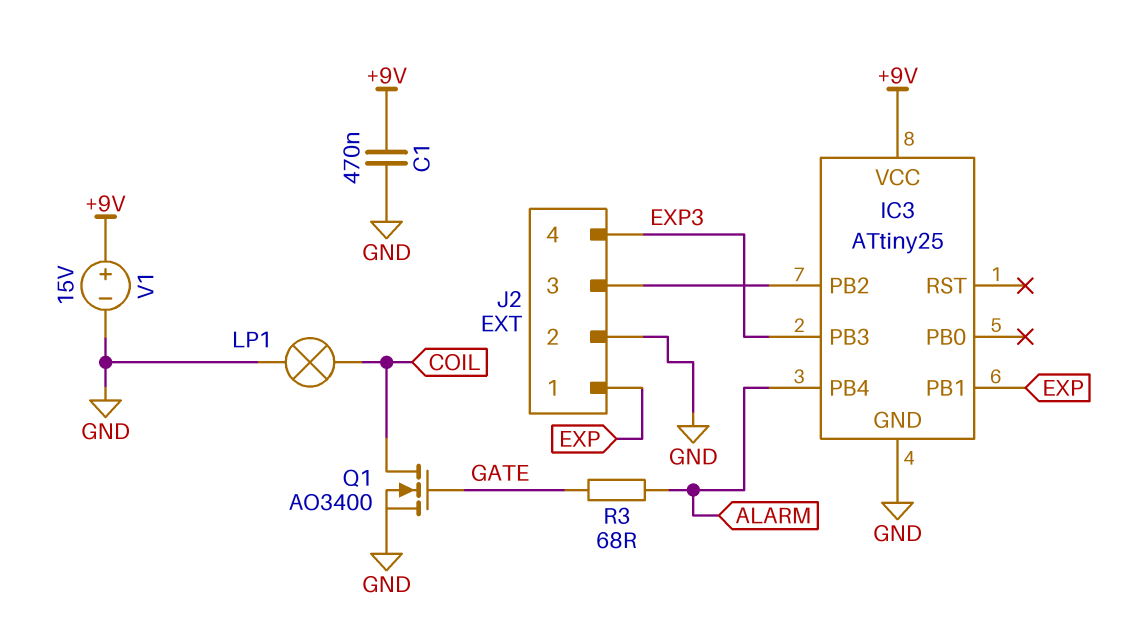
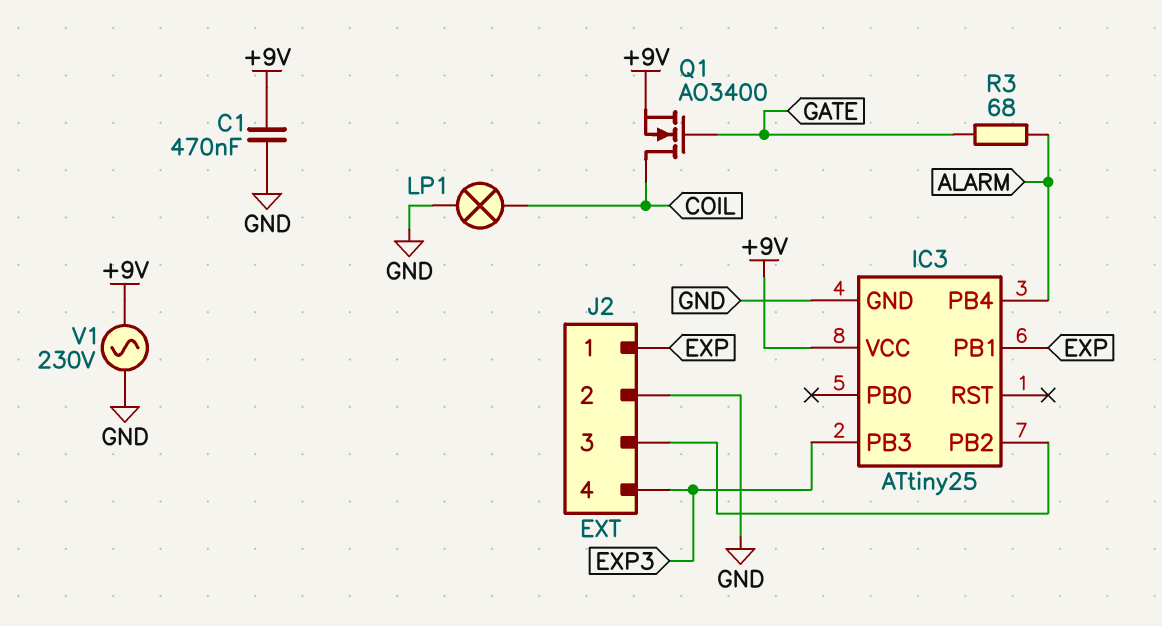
Q1: NMOS AO3400 (G GATE, D COIL, S GND) -> NMOS AO3400 (G GATE, D COIL, S +9V)
V1: 15V (plus +9V, minus GND) -> AC 230V (+9V, GND)

